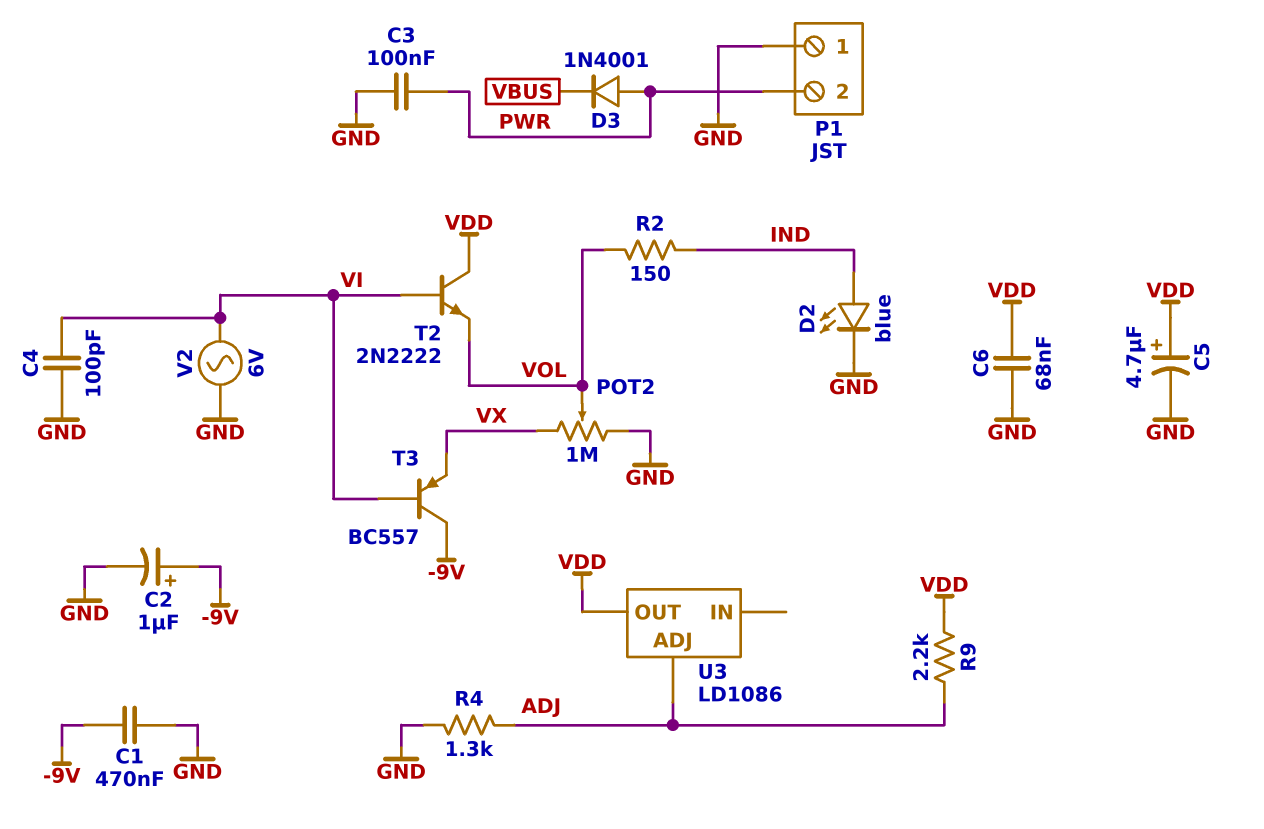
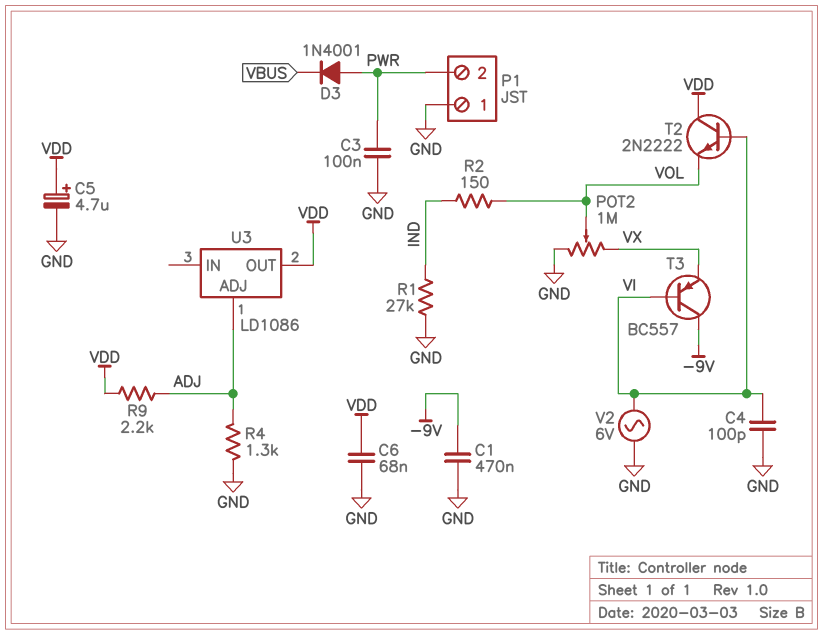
C2: 1uF (plus -9V, minus GND) -> none
D2: LED blue (A IND, K GND) -> none
R1: none -> 27k (GND, IND)

